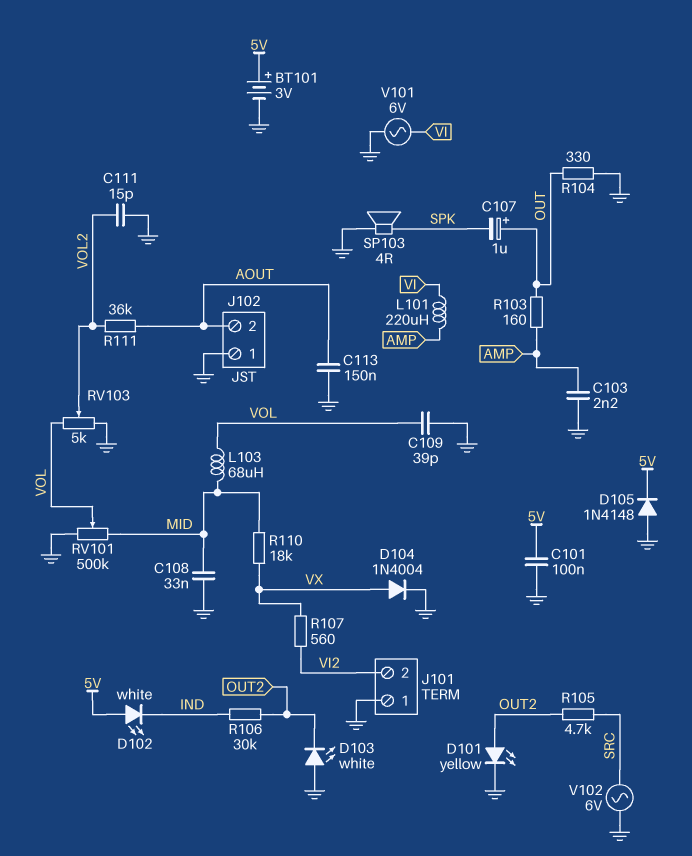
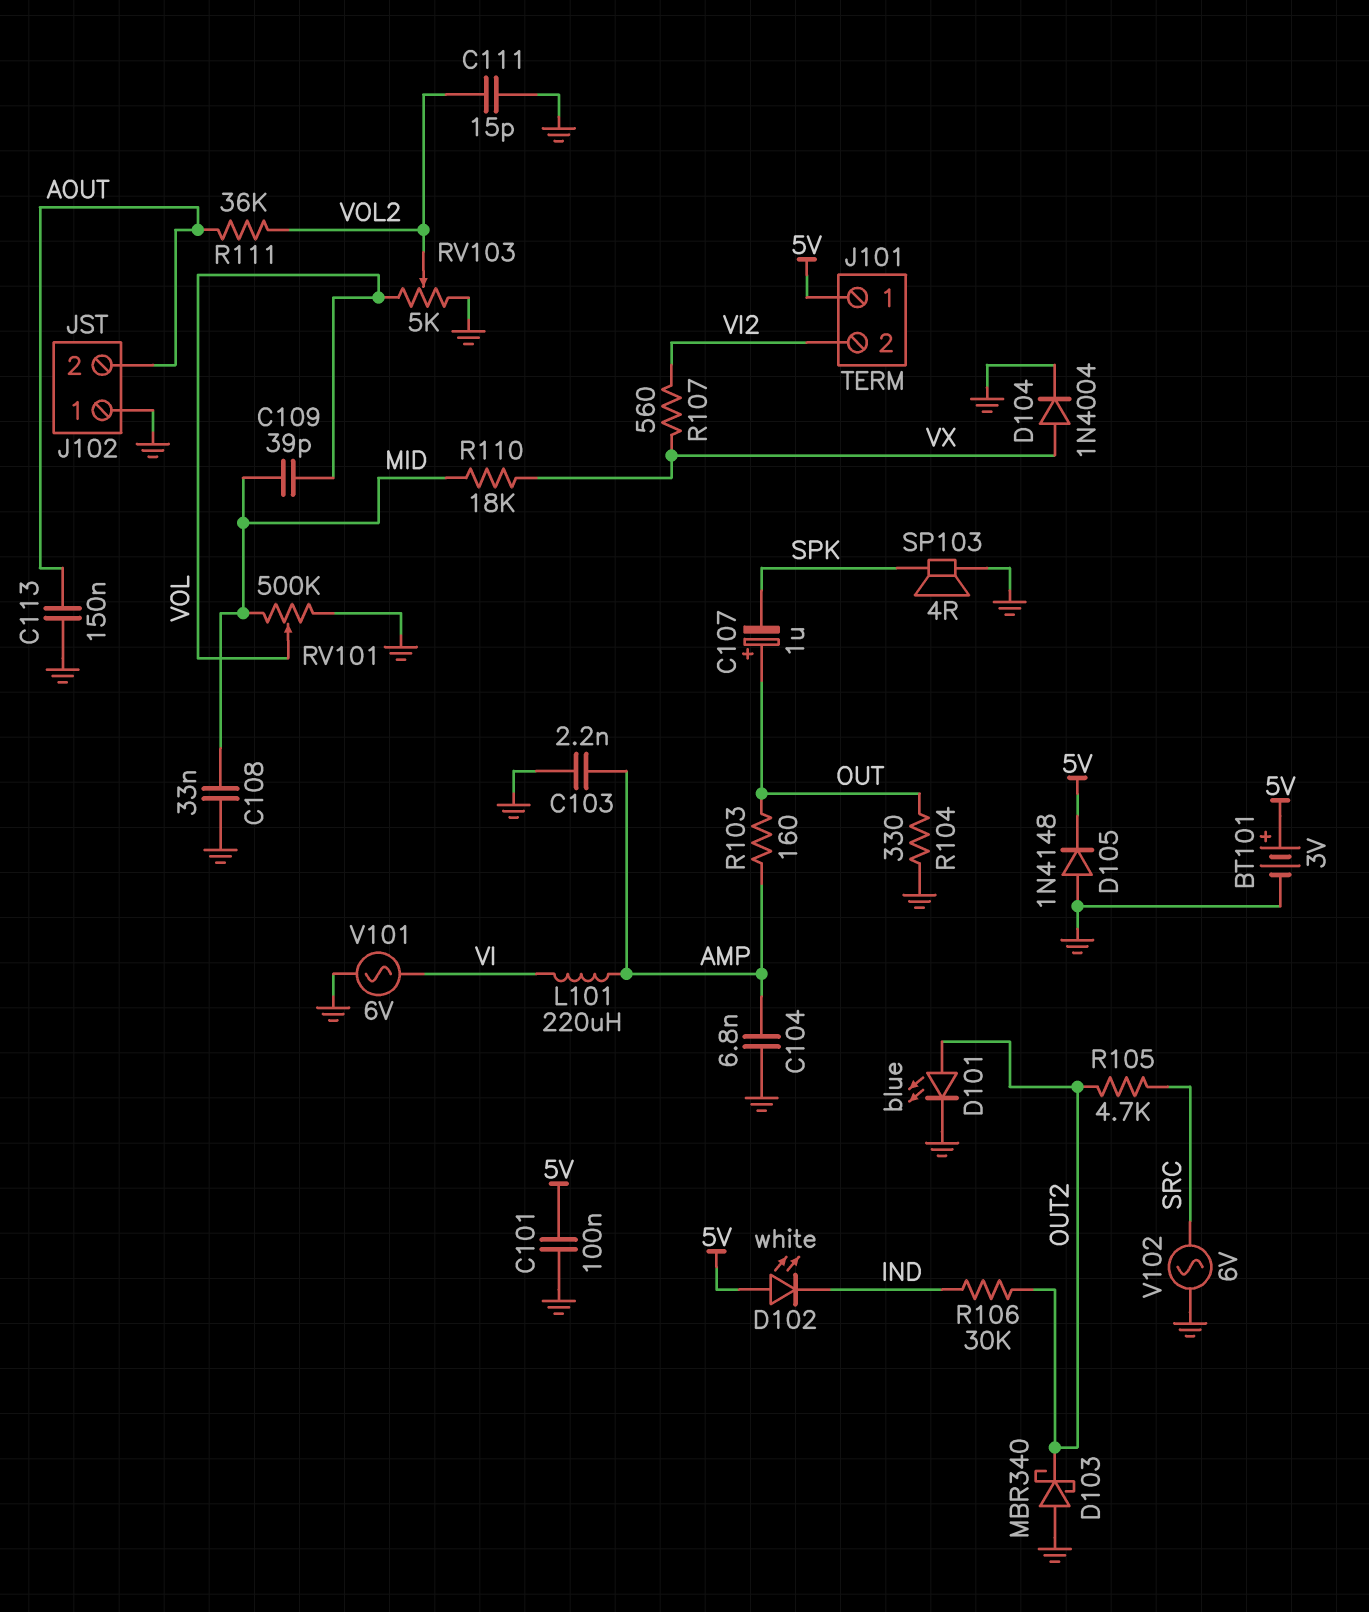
C104: none -> 6.8nF (AMP, GND)
C109: 39pF (GND, VOL) -> 39pF (MID, VOL)
D101: LED yellow (A OUT2, K GND) -> LED blue (A OUT2, K GND)
D103: LED white (A GND, K OUT2) -> schottky MBR340 (A GND, K OUT2)
J101 pin 1: GND -> 5V
L103: 68uH (MID, VOL) -> none

